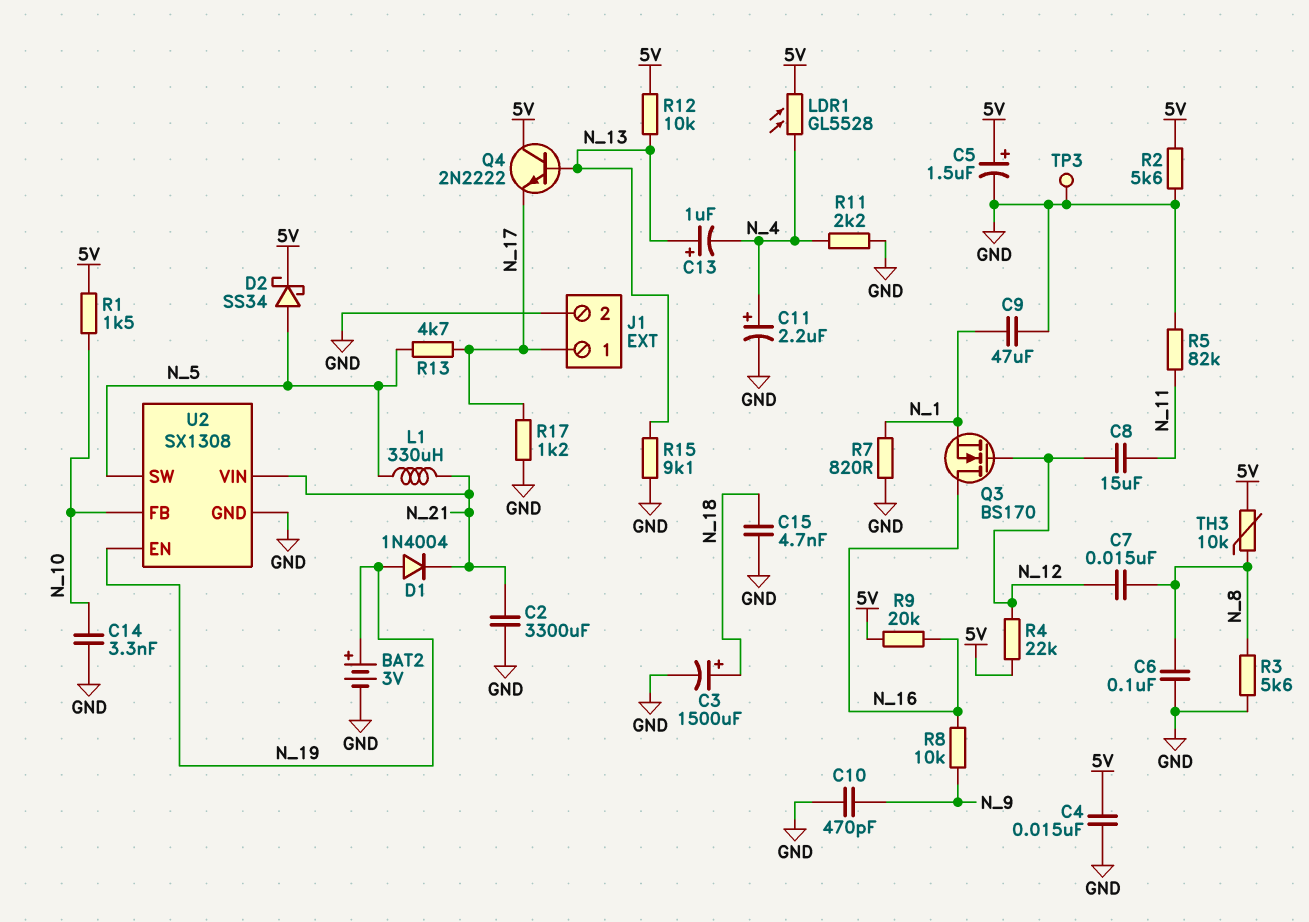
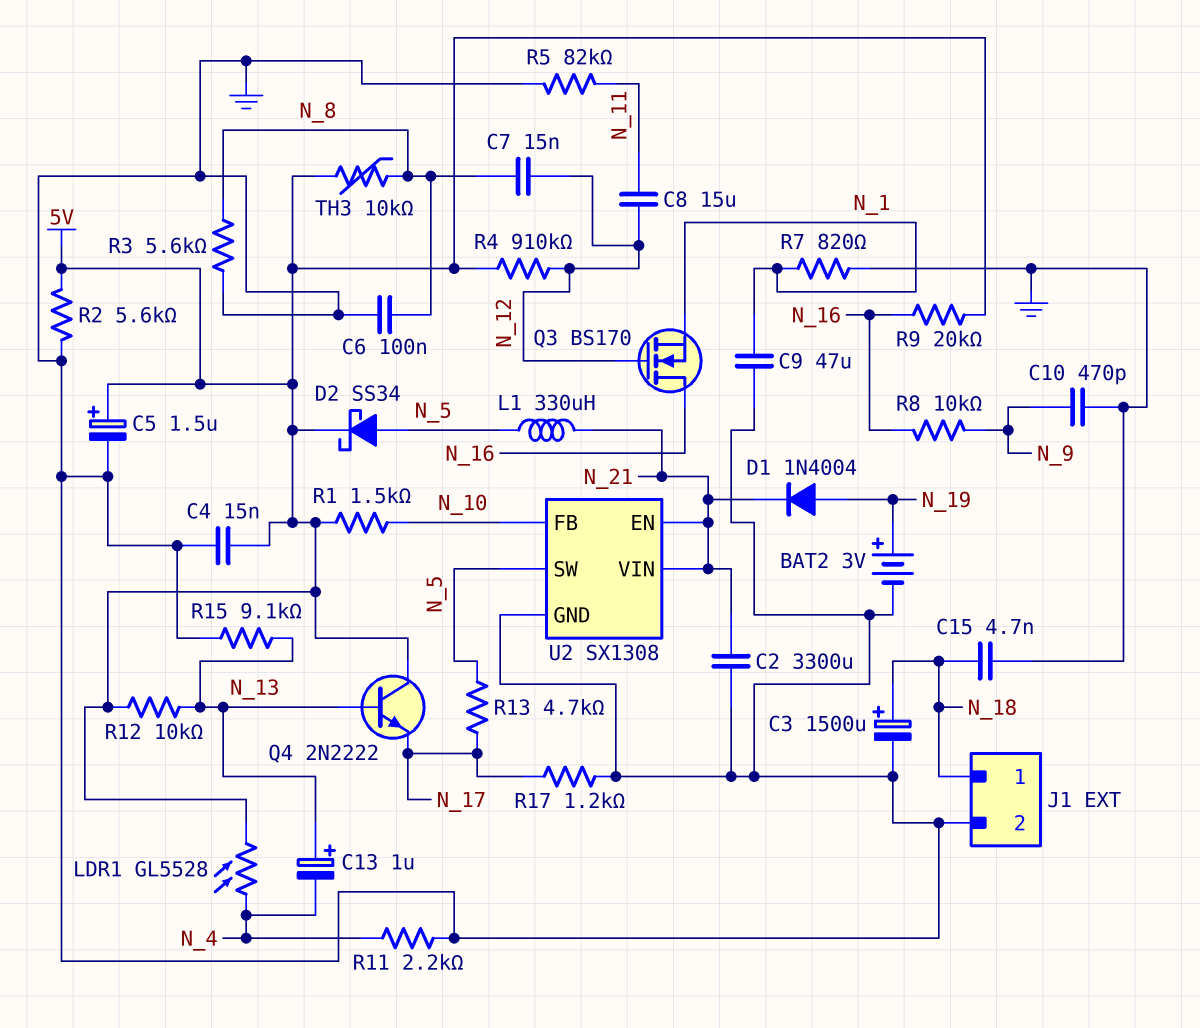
C11: 2.2uF (plus N_4, minus GND) -> none
C14: 3.3nF (GND, N_10) -> none
J1 pin 1: N_17 -> N_18
R4: 22k (5V, N_12) -> 910k (5V, N_12)
TP3: test point (GND) -> none
U2 pin EN: N_19 -> N_21

